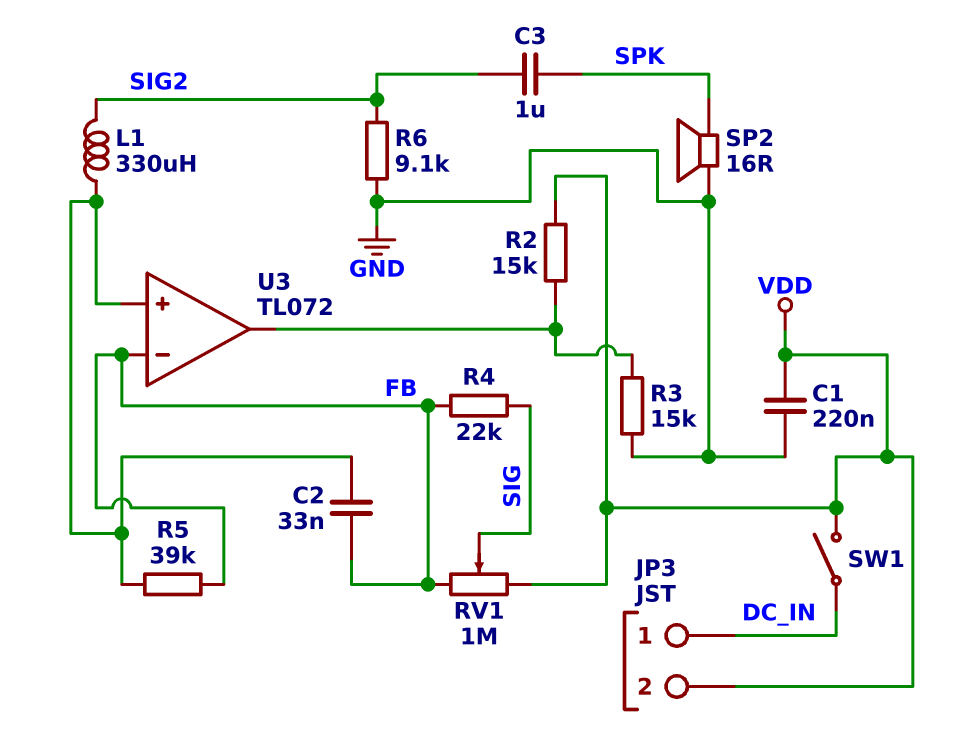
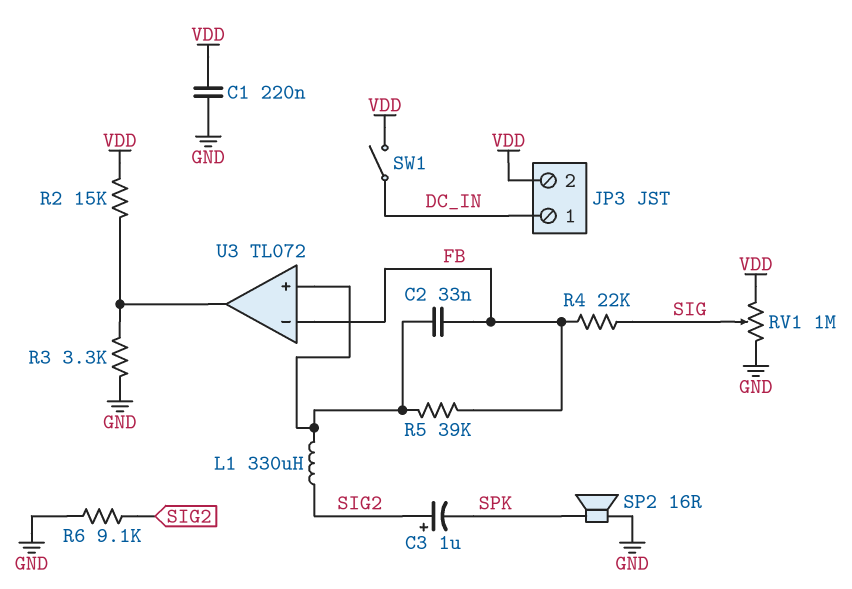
C3: 1uF (SIG2, SPK) -> 1uF (plus SIG2, minus SPK)
R3: 15k (GND, U3/out) -> 3.3k (GND, U3/out)
RV1: 1M (FB, VDD, wiper SIG) -> 1M (GND, VDD, wiper SIG)

